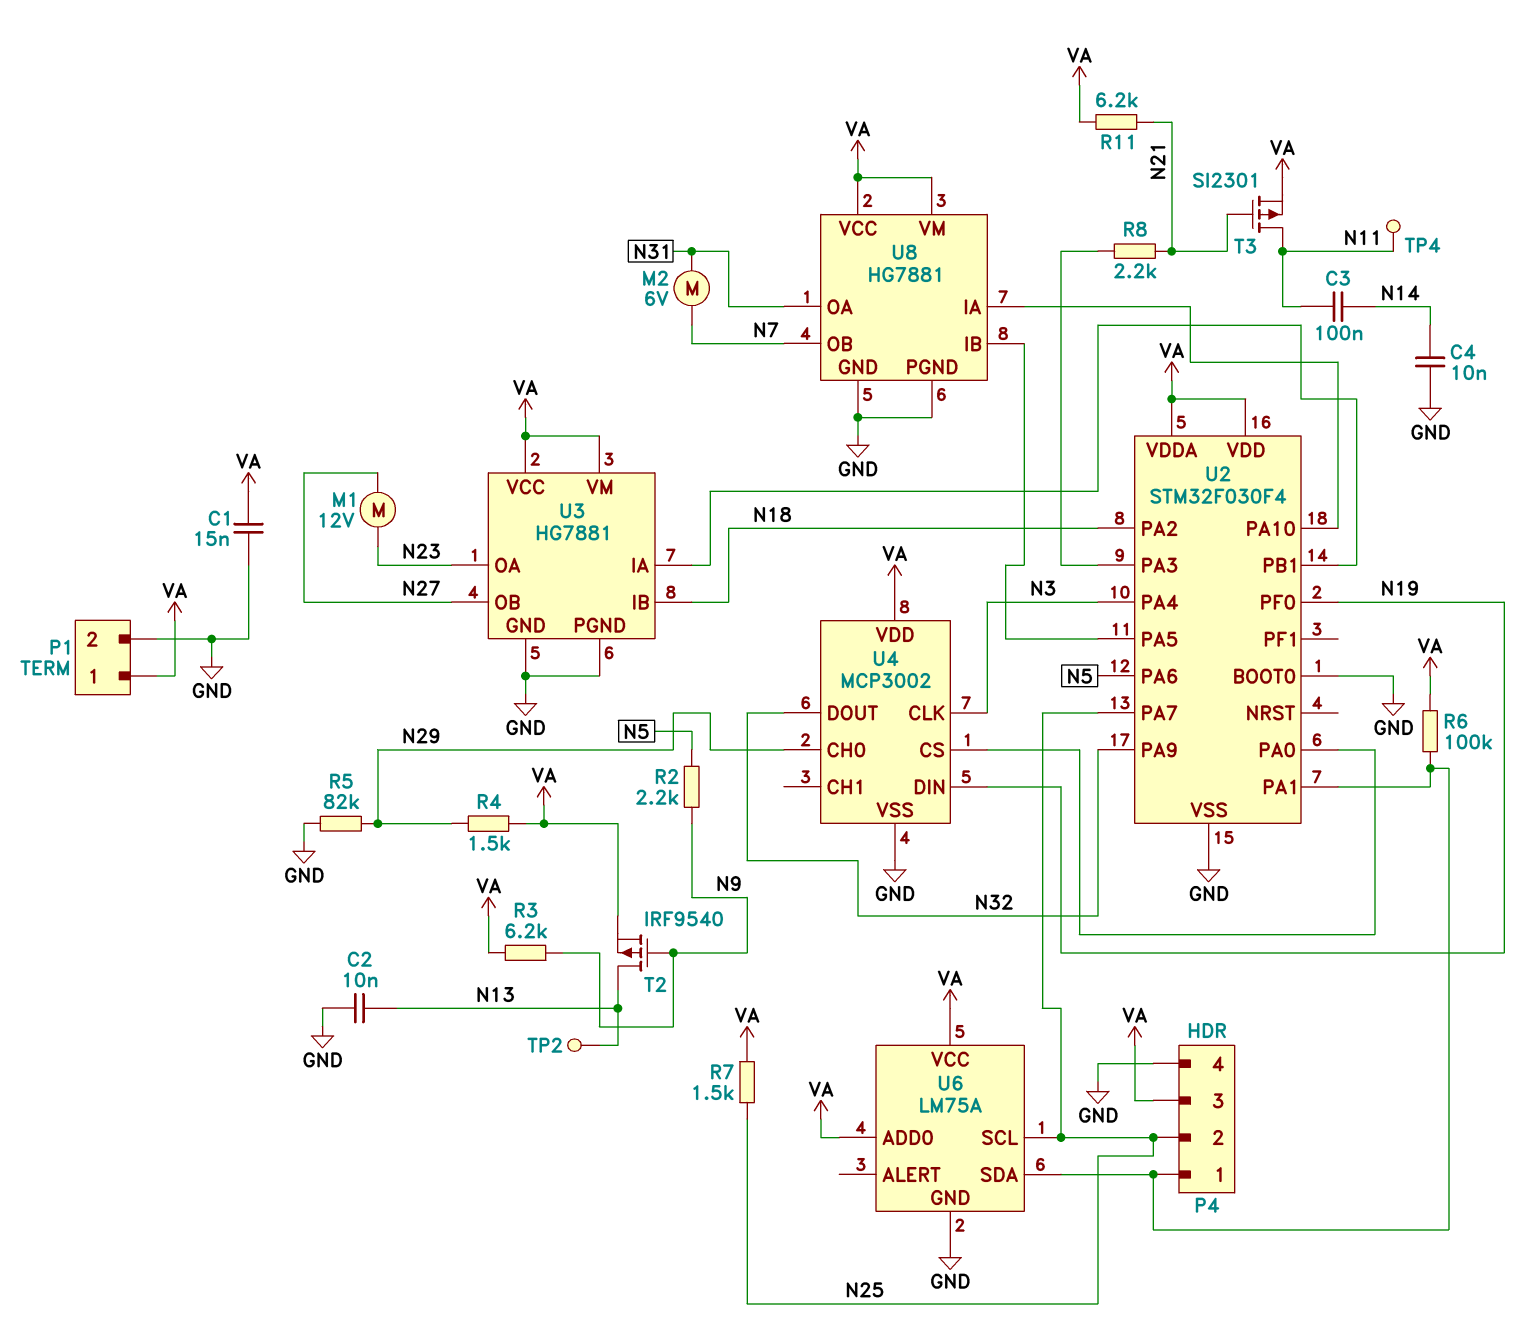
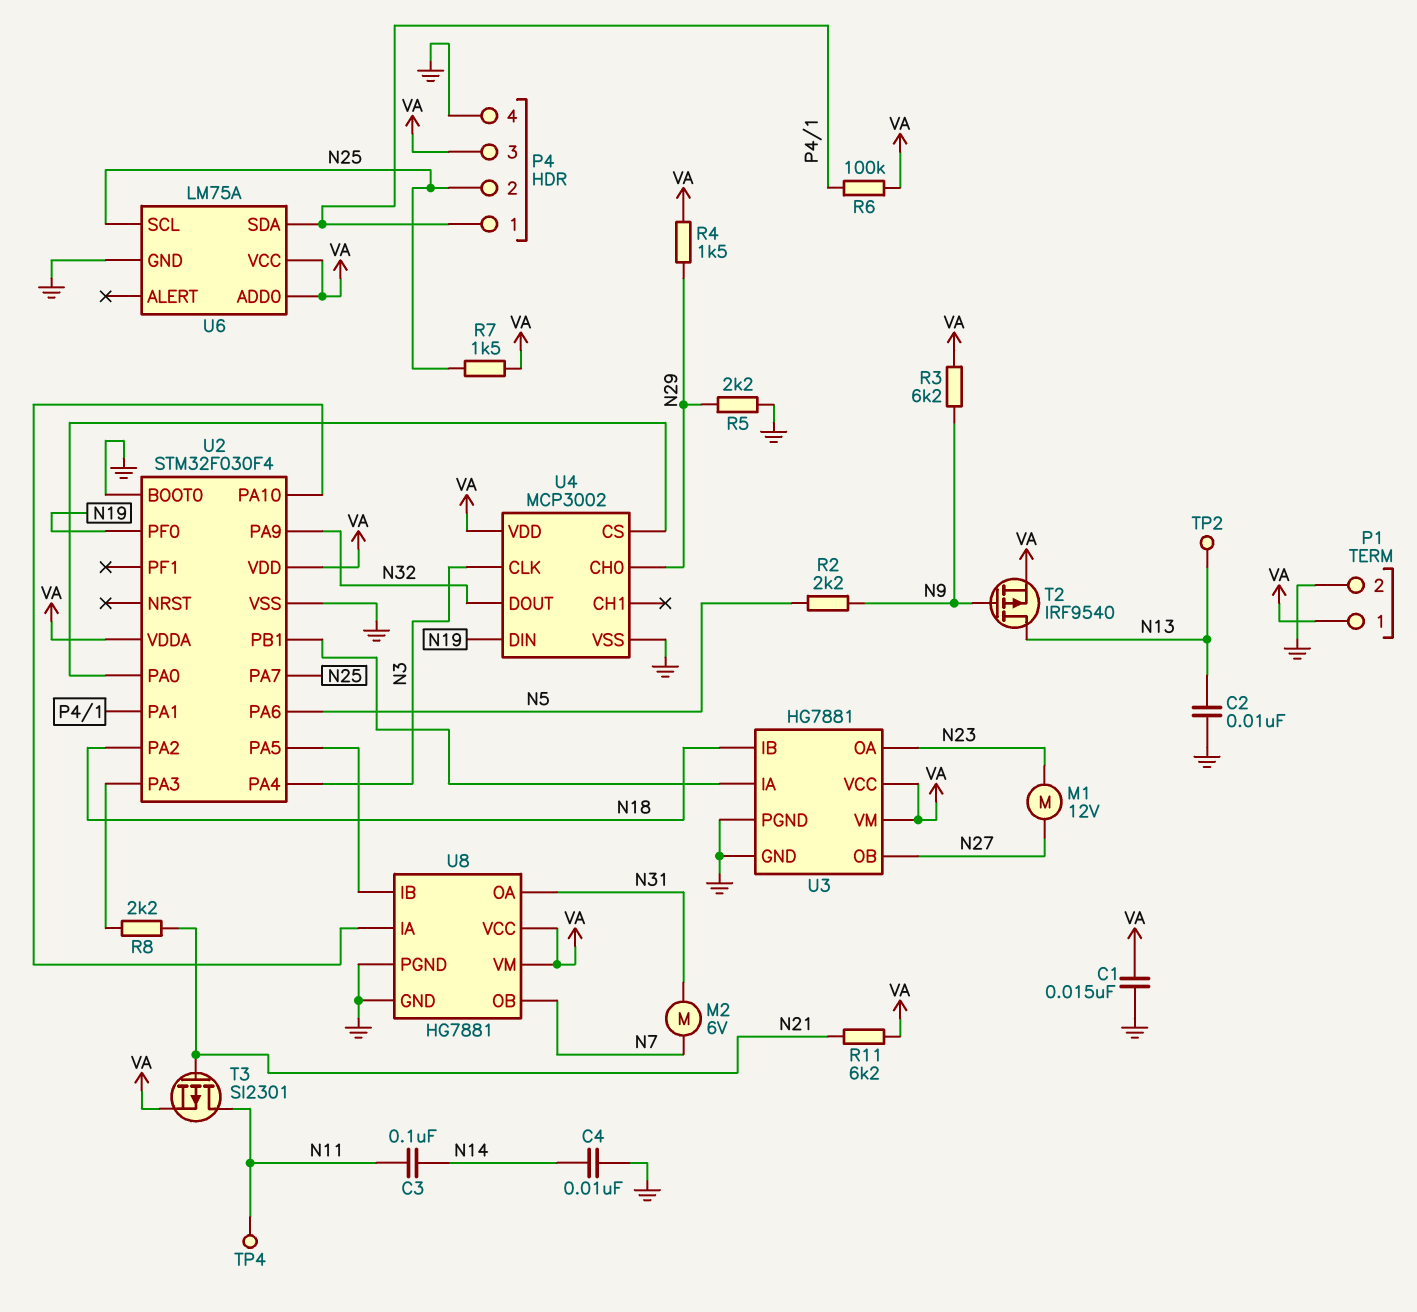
R5: 82k (GND, N29) -> 2.2k (GND, N29)

